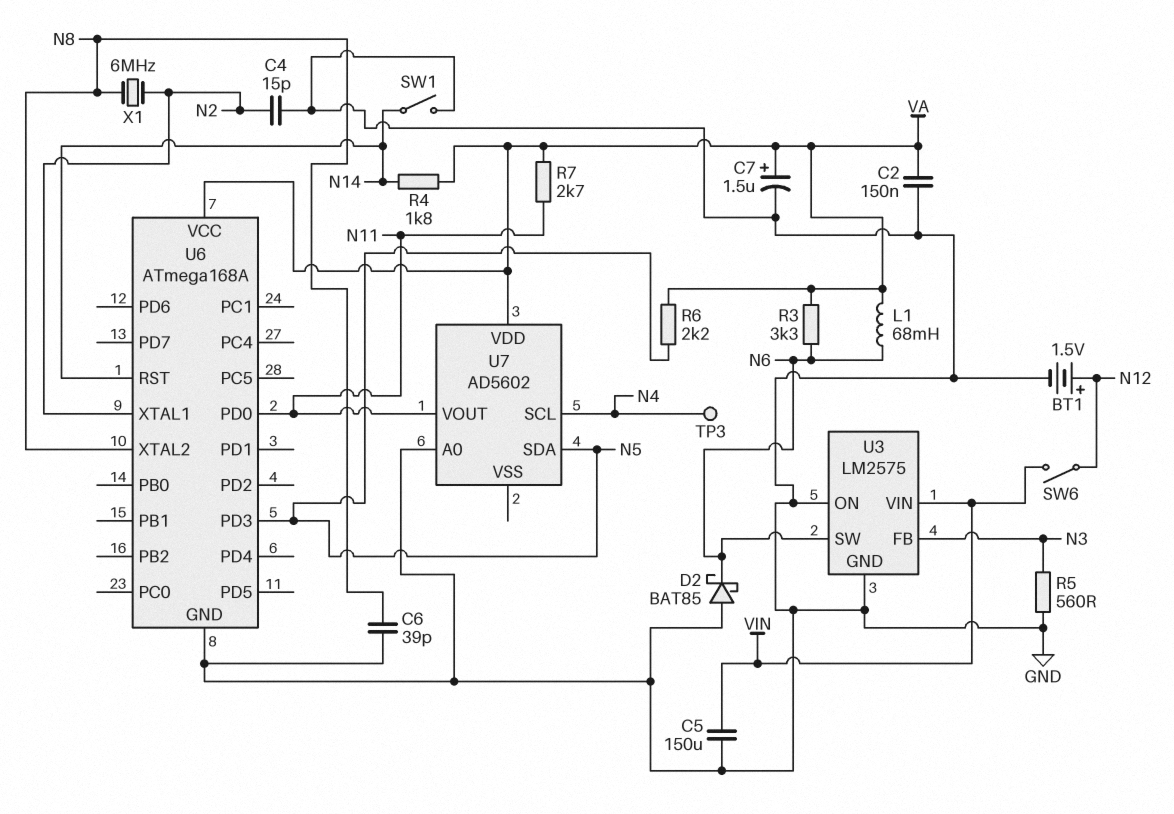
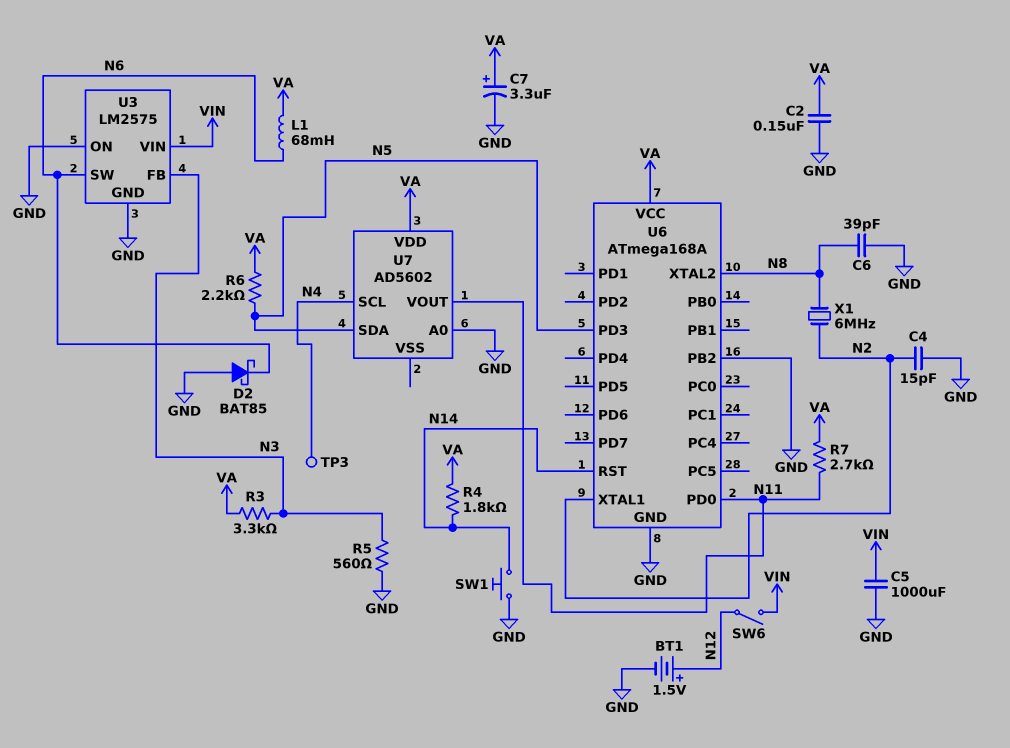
C5: 150uF (GND, VIN) -> 1000uF (GND, VIN)
C7: 1.5uF (plus VA, minus GND) -> 3.3uF (plus VA, minus GND)
R3: 3.3k (N6, VA) -> 3.3k (N3, VA)
SW1: switch (GND, N14) -> button (GND, N14)
U6 pin PB2: none -> GND

